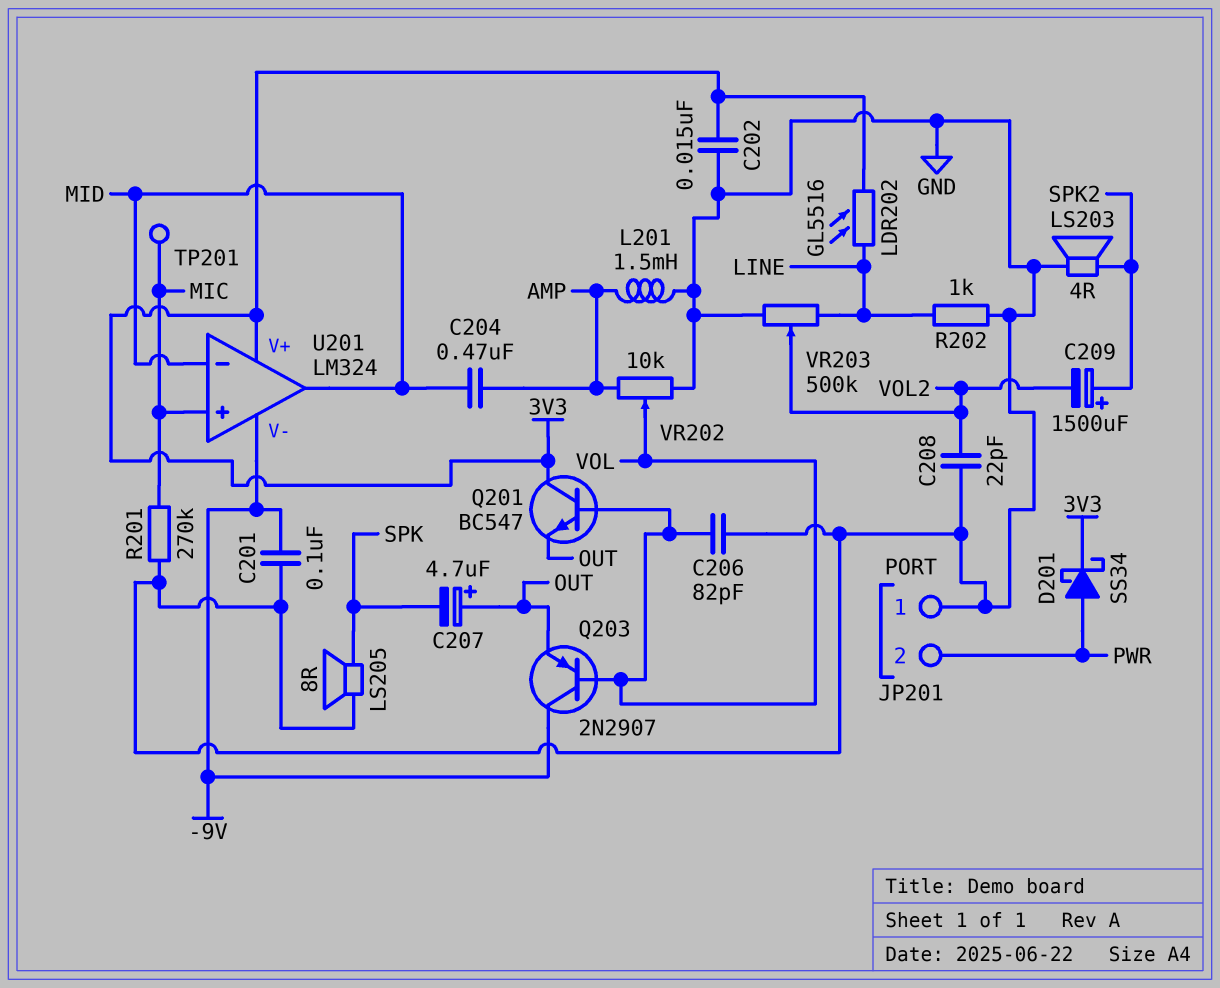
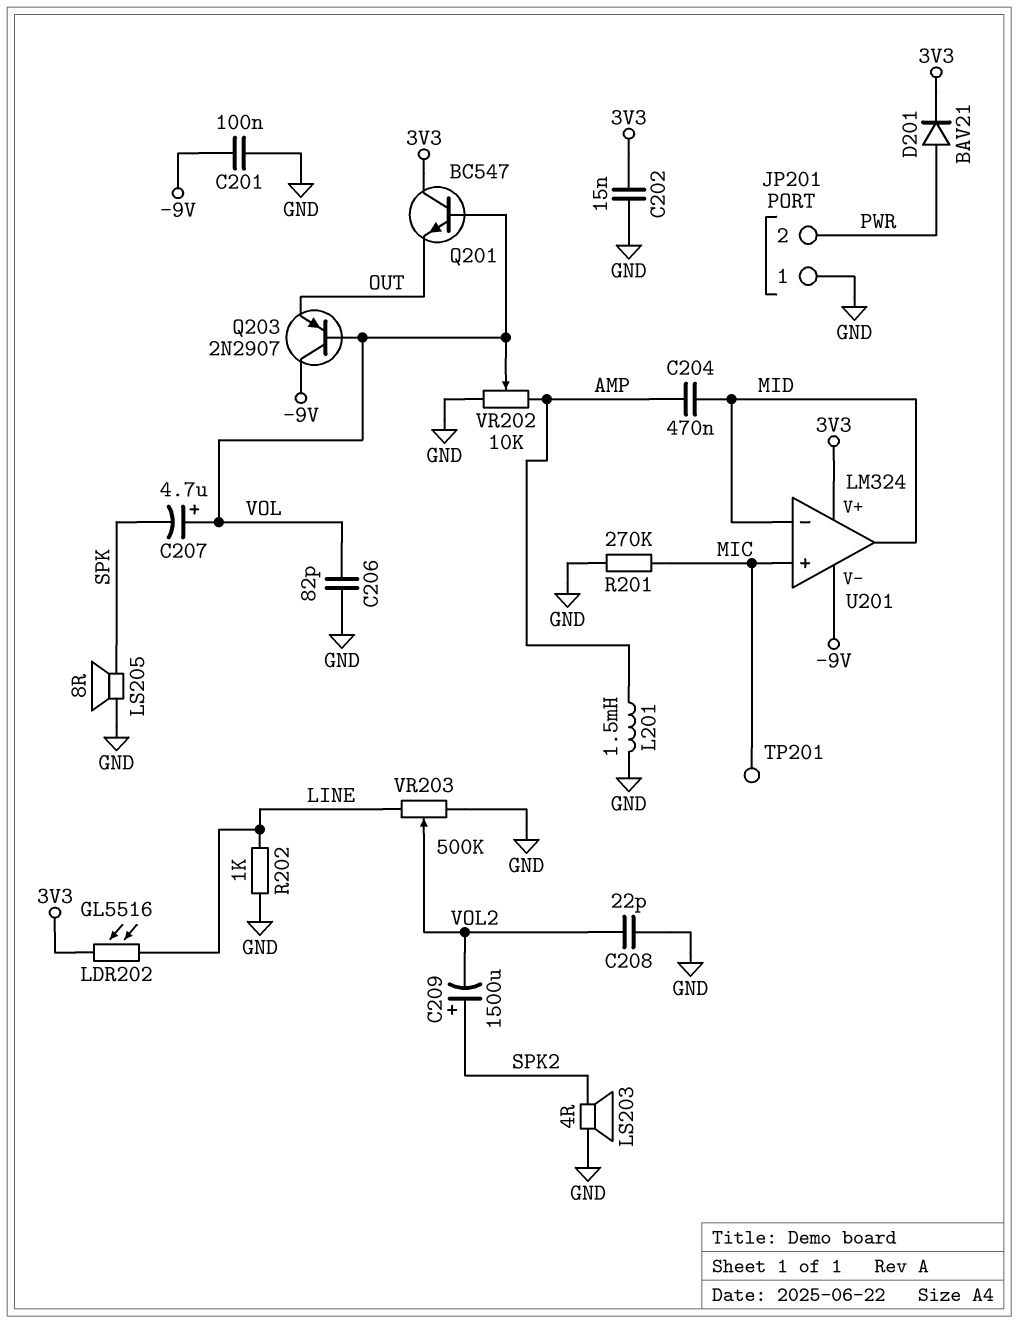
C207: 4.7uF (plus OUT, minus SPK) -> 4.7uF (plus VOL, minus SPK)
D201: schottky SS34 (A PWR, K 3V3) -> diode BAV21 (A PWR, K 3V3)

